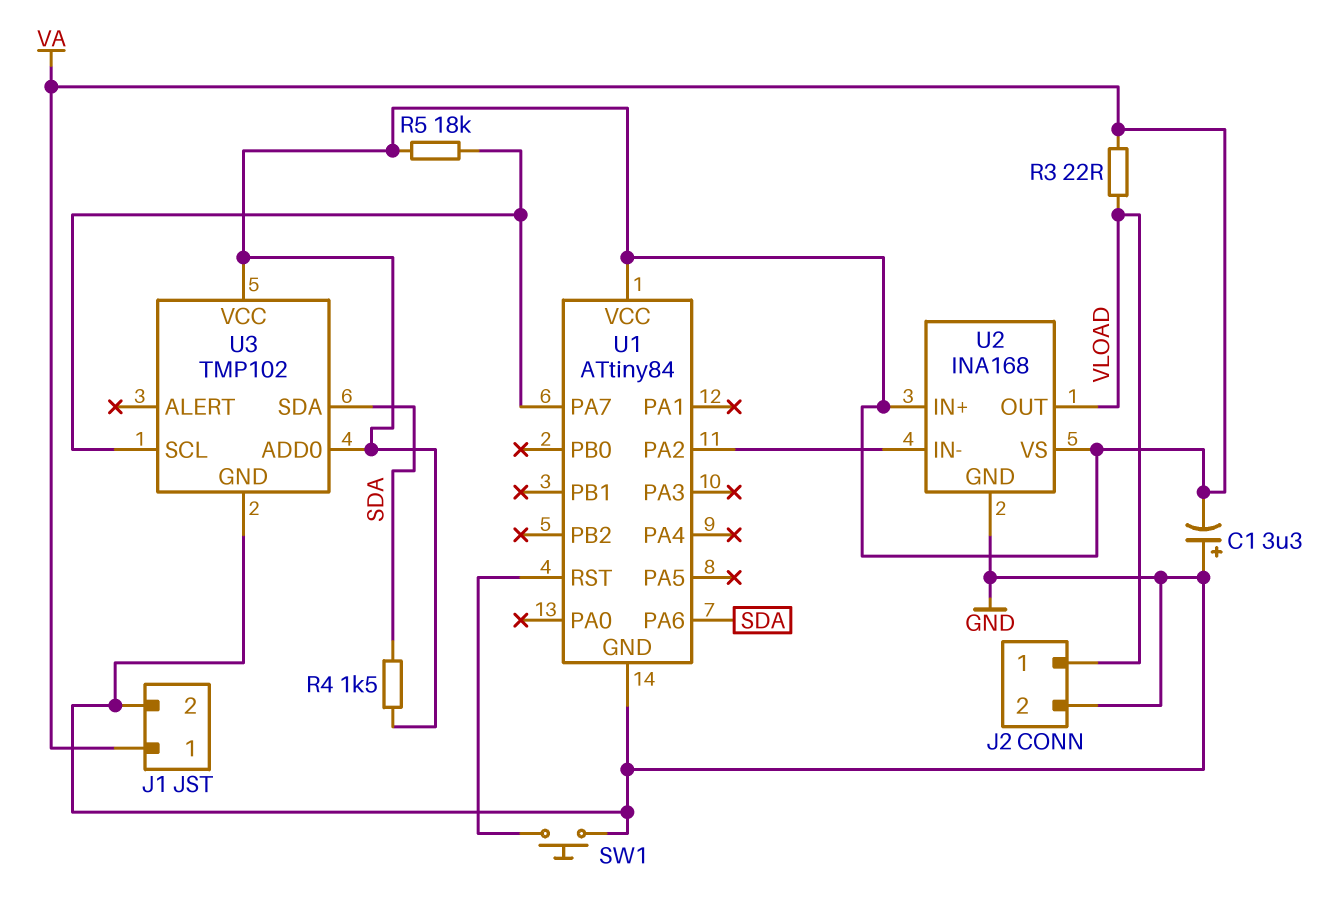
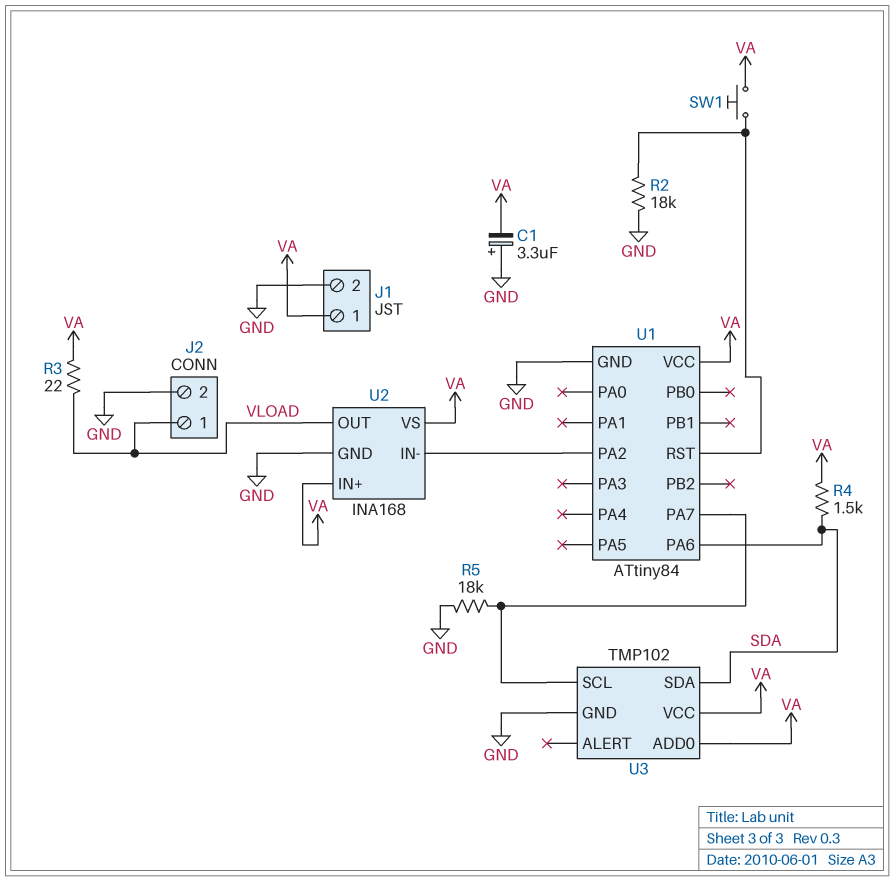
R2: none -> 18k (GND, U1/RST)
R5: 18k (U1/PA7, VA) -> 18k (GND, U1/PA7)
SW1: button (GND, U1/RST) -> button (U1/RST, VA)

